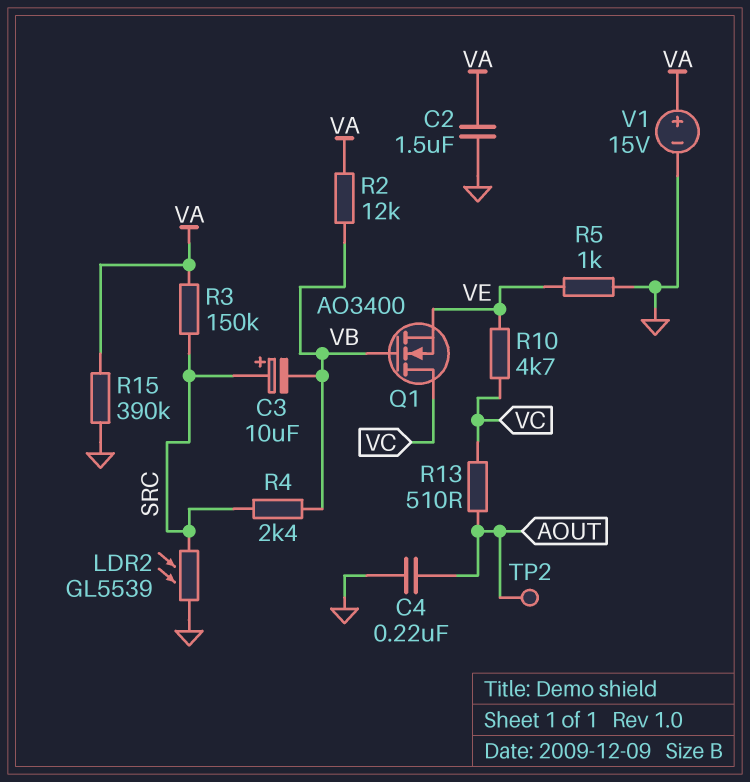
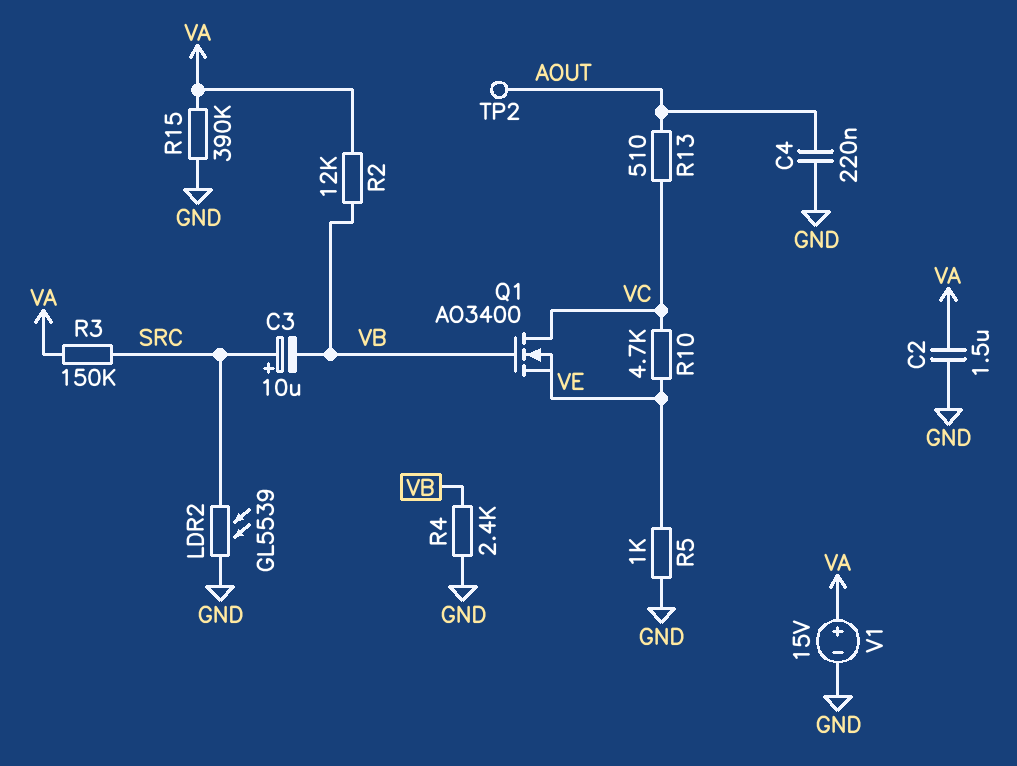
R4: 2.4k (SRC, VB) -> 2.4k (GND, VB)

